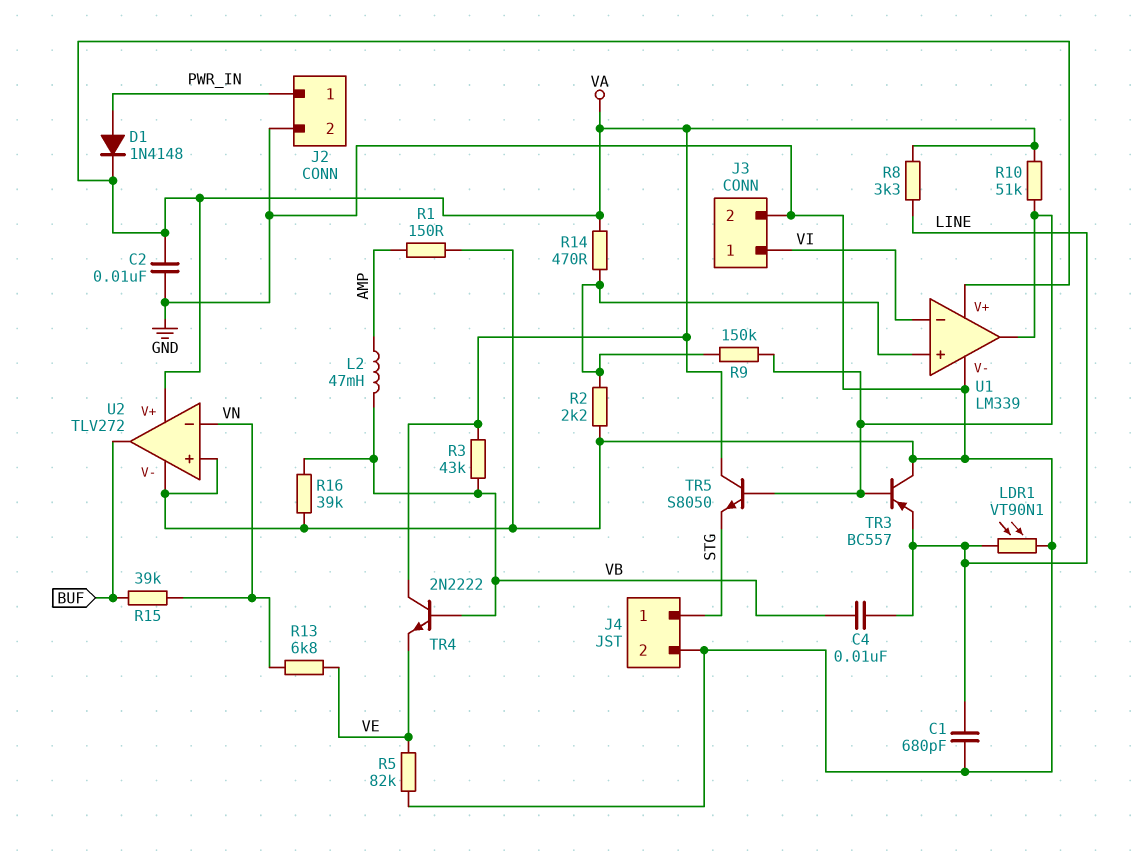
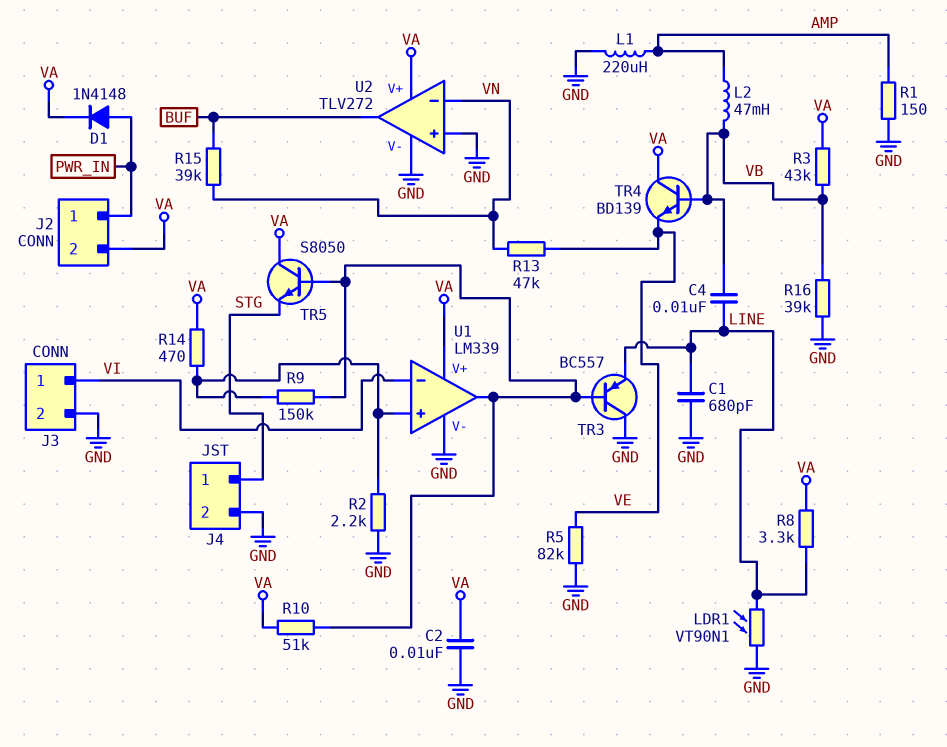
J2 pin 2: GND -> VA
L1: none -> 220uH (AMP, GND)
R13: 6.8k (VE, VN) -> 47k (VE, VN)
TR4: NPN 2N2222 (B VB, C VA, E VE) -> NPN BD139 (B VB, C VA, E VE)

